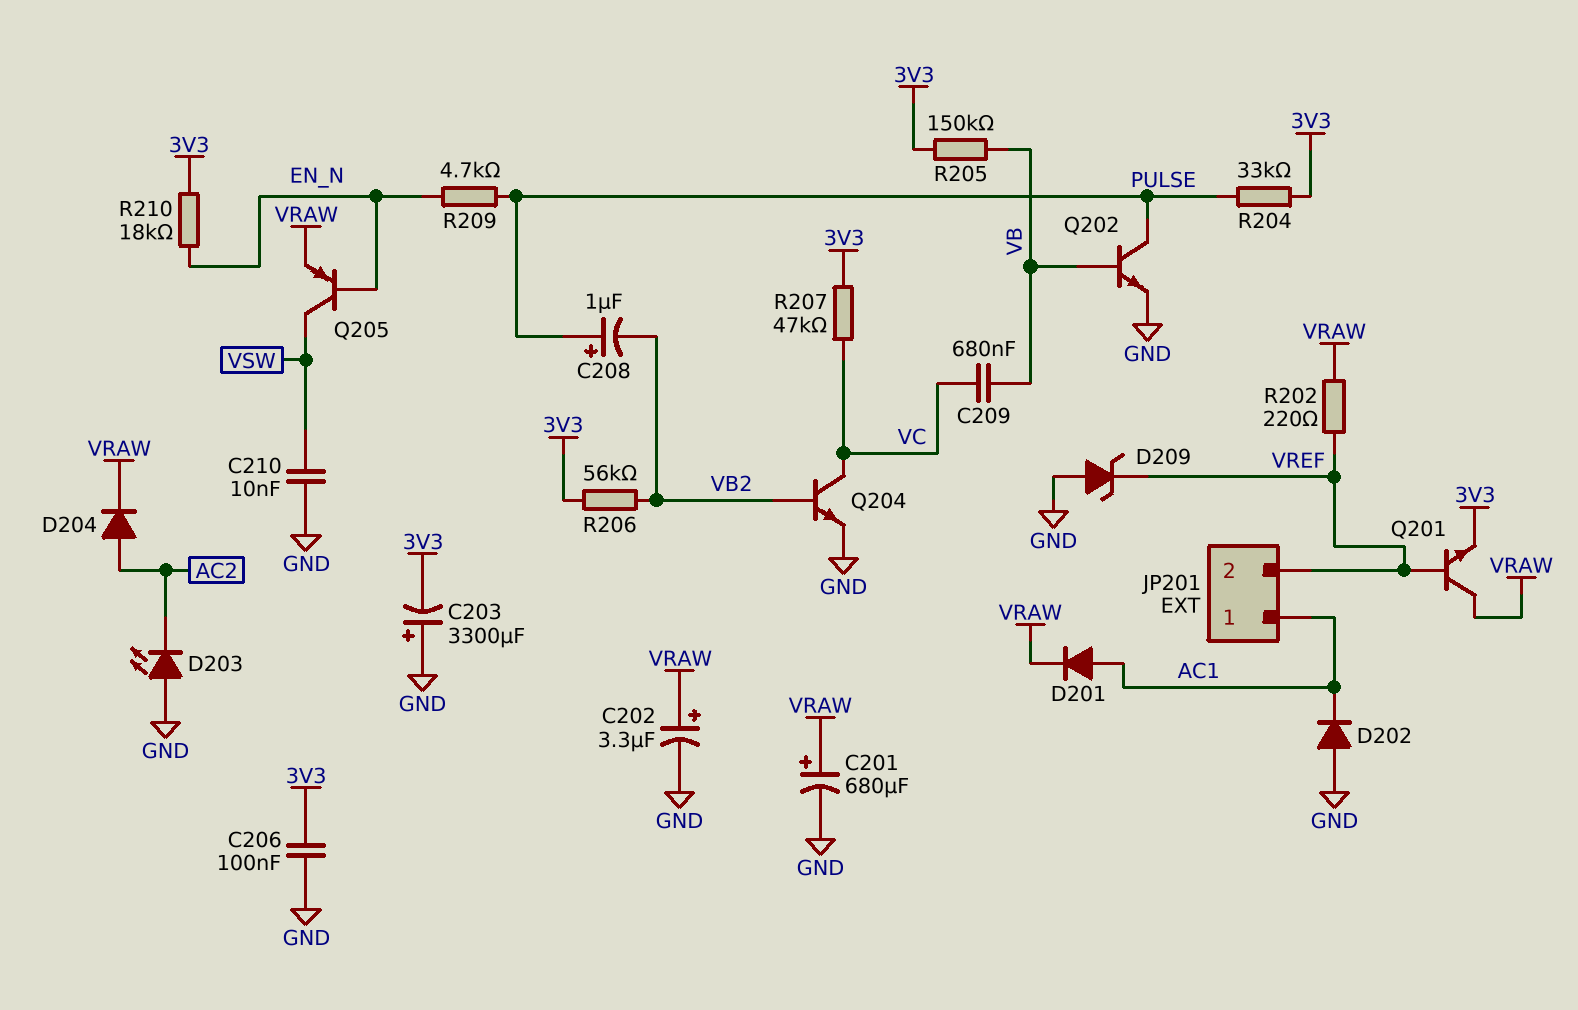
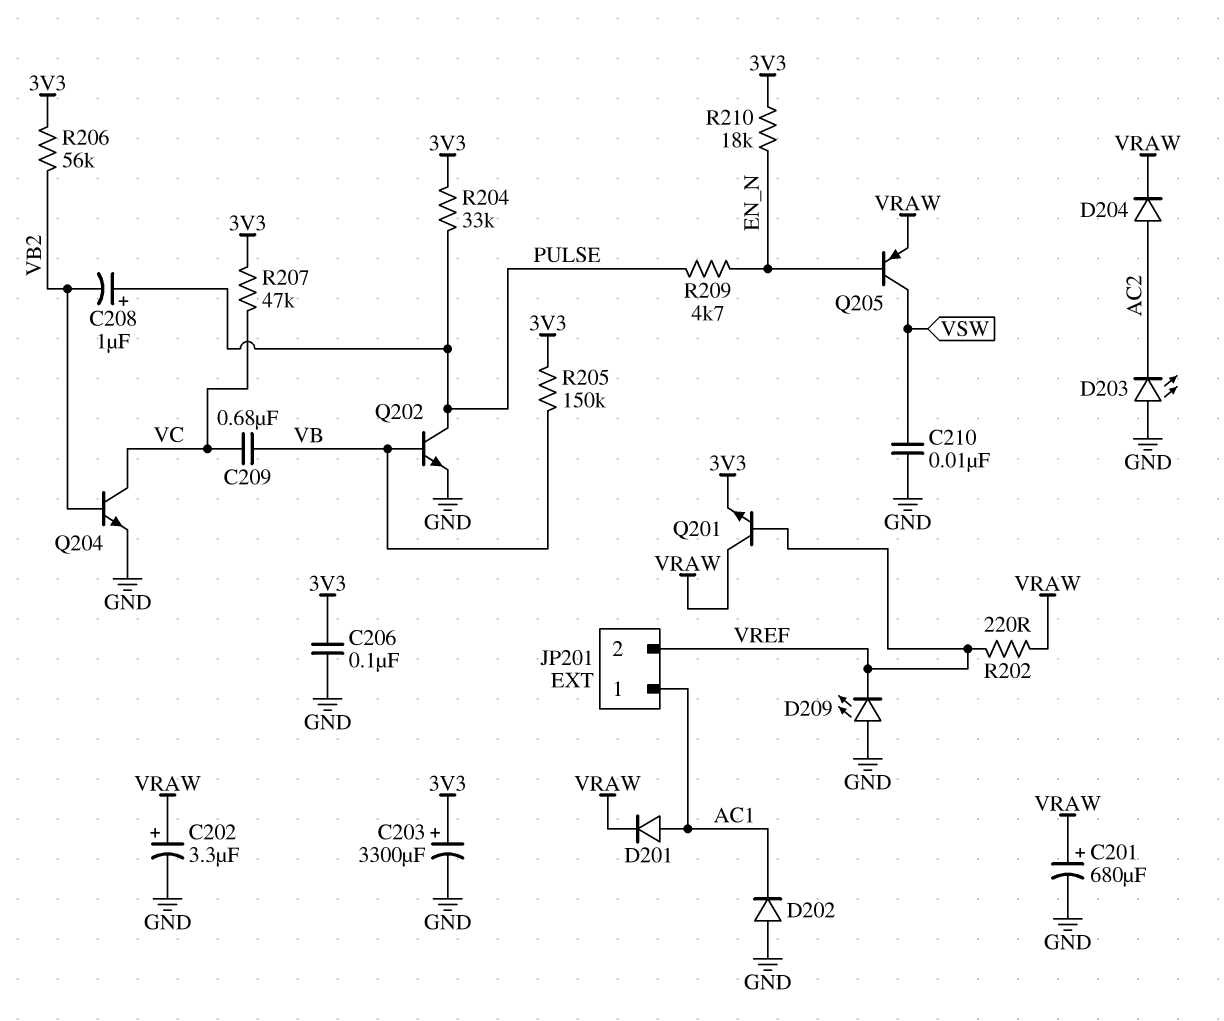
C203: 3300uF (plus GND, minus 3V3) -> 3300uF (plus 3V3, minus GND)
D209: zener (A GND, K VREF) -> LED (A GND, K VREF)

